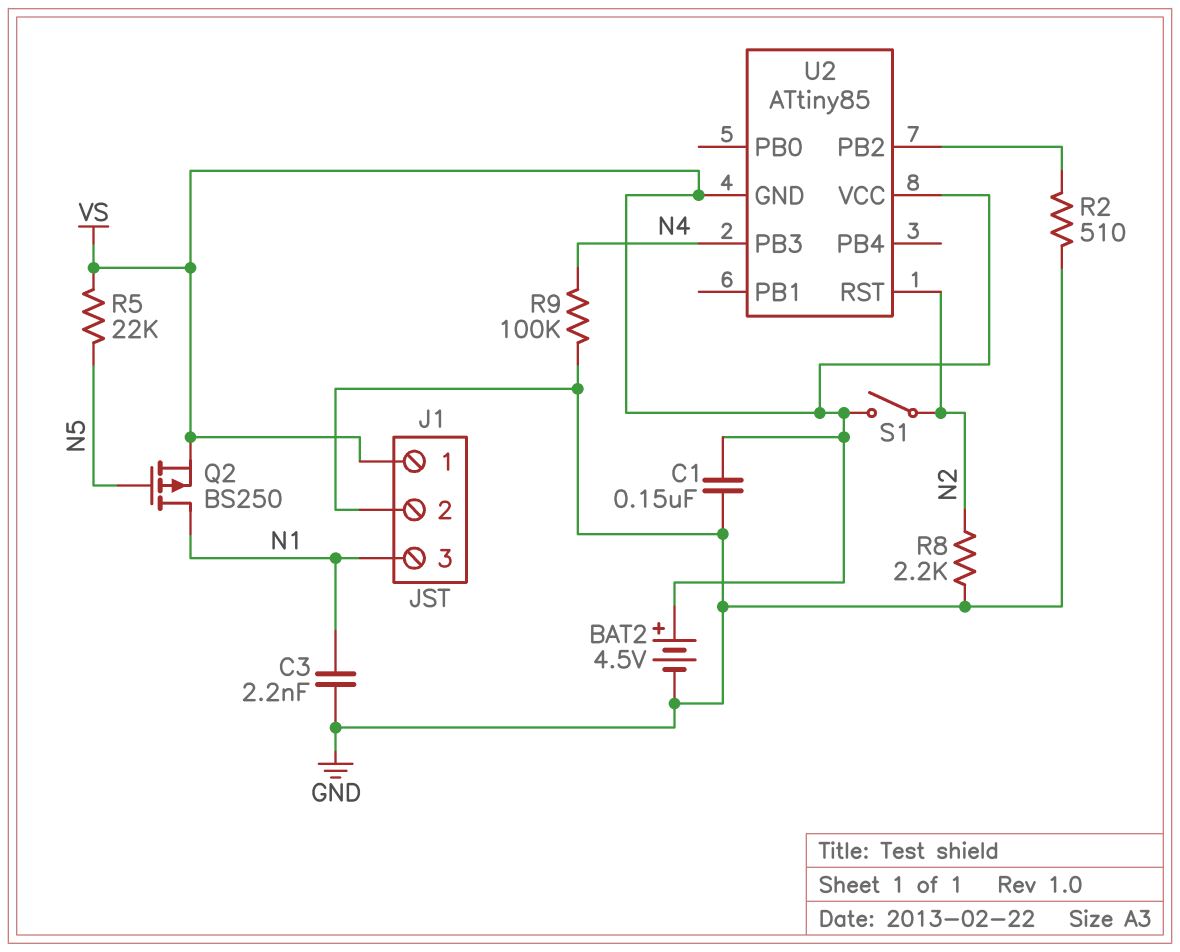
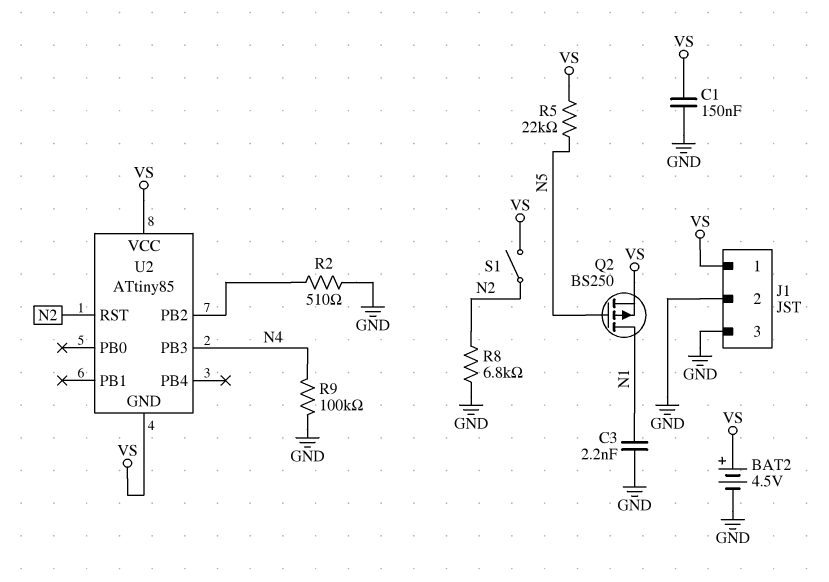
J1 pin 3: N1 -> GND
R8: 2.2k (GND, N2) -> 6.8k (GND, N2)

